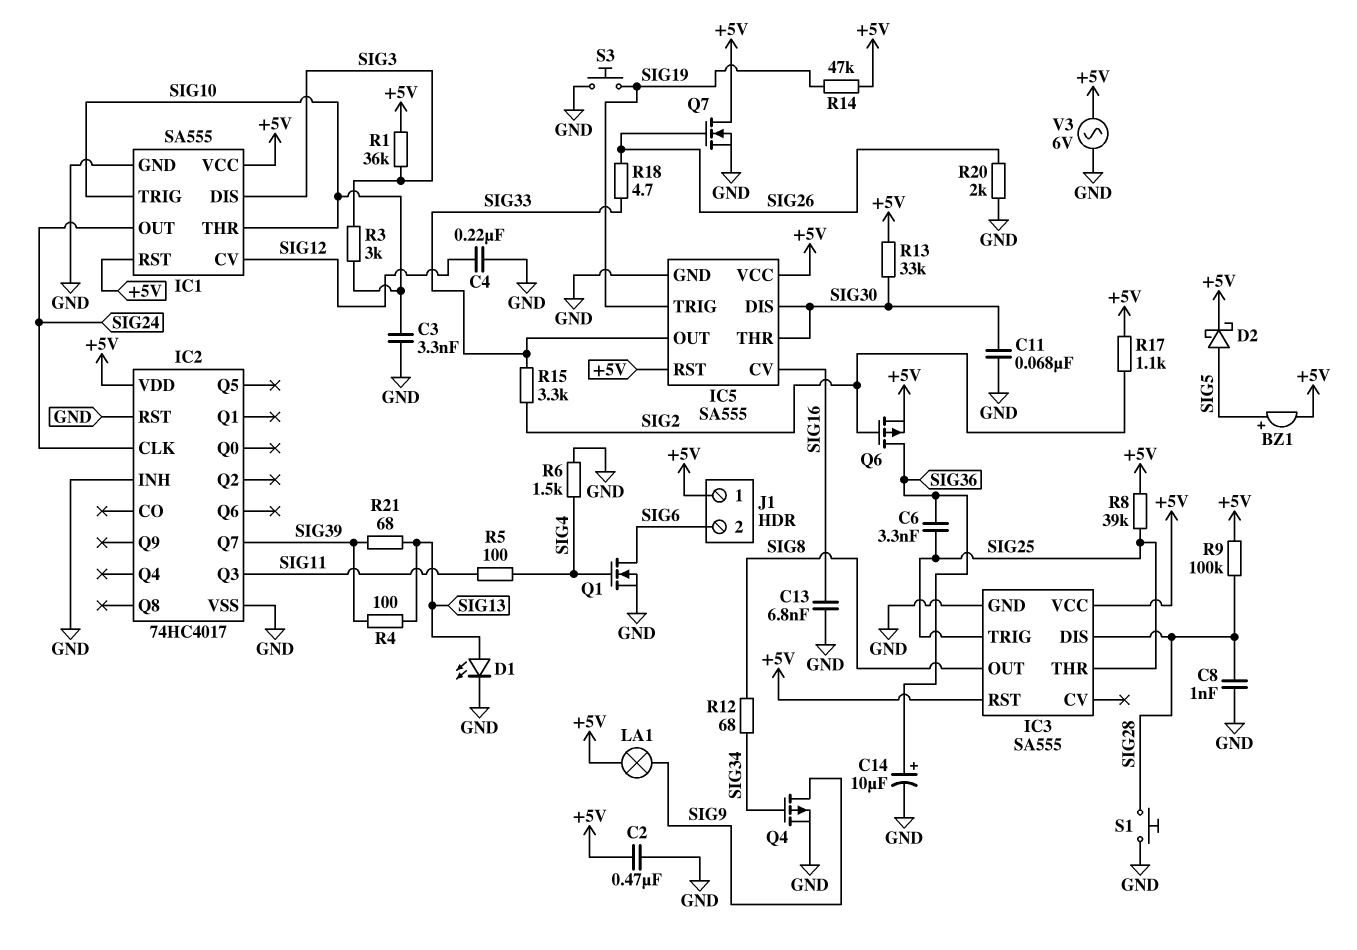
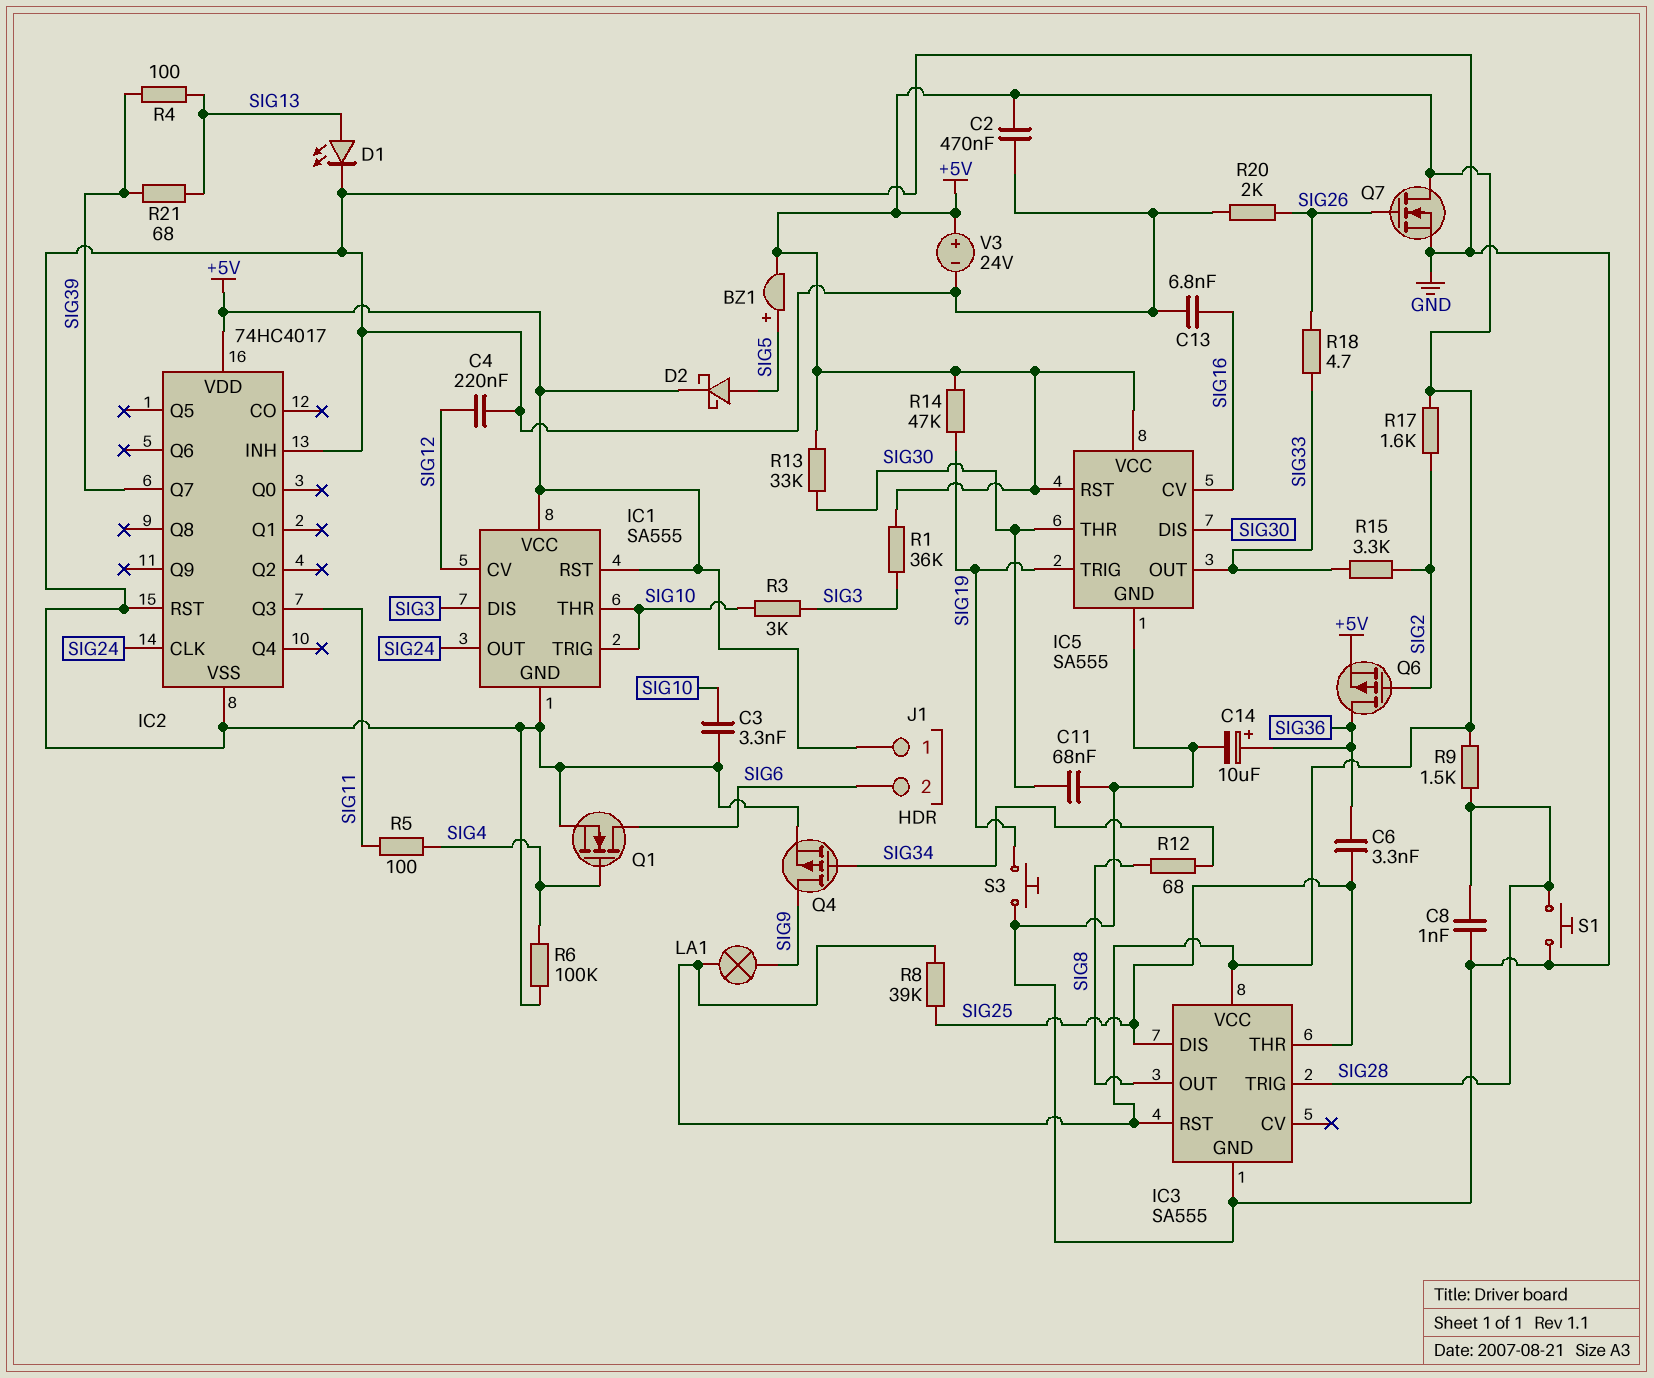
IC3 pin DIS: SIG28 -> SIG25
IC3 pin TRIG: SIG25 -> SIG28
R6: 1.5k (GND, SIG4) -> 100k (GND, SIG4)
R9: 100k (+5V, SIG28) -> 1.5k (+5V, SIG28)
R17: 1.1k (+5V, SIG2) -> 1.6k (+5V, SIG2)
V3: AC 6V (+5V, GND) -> 24V (plus +5V, minus GND)

